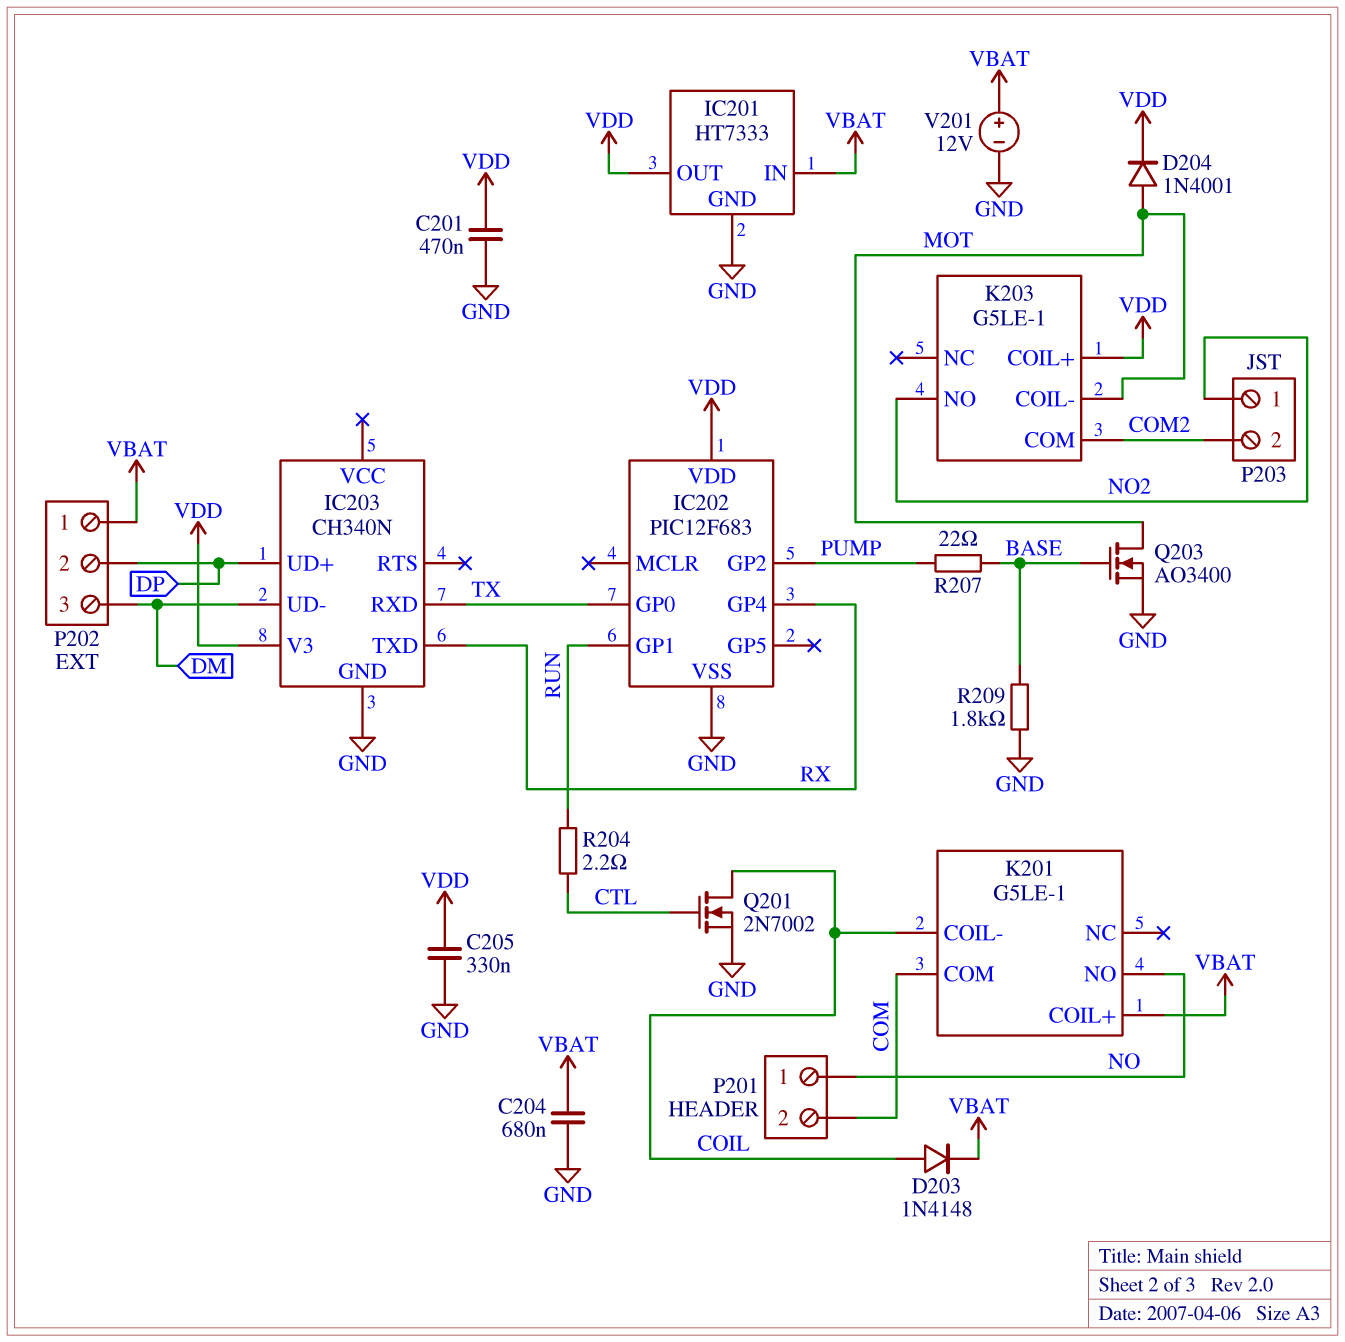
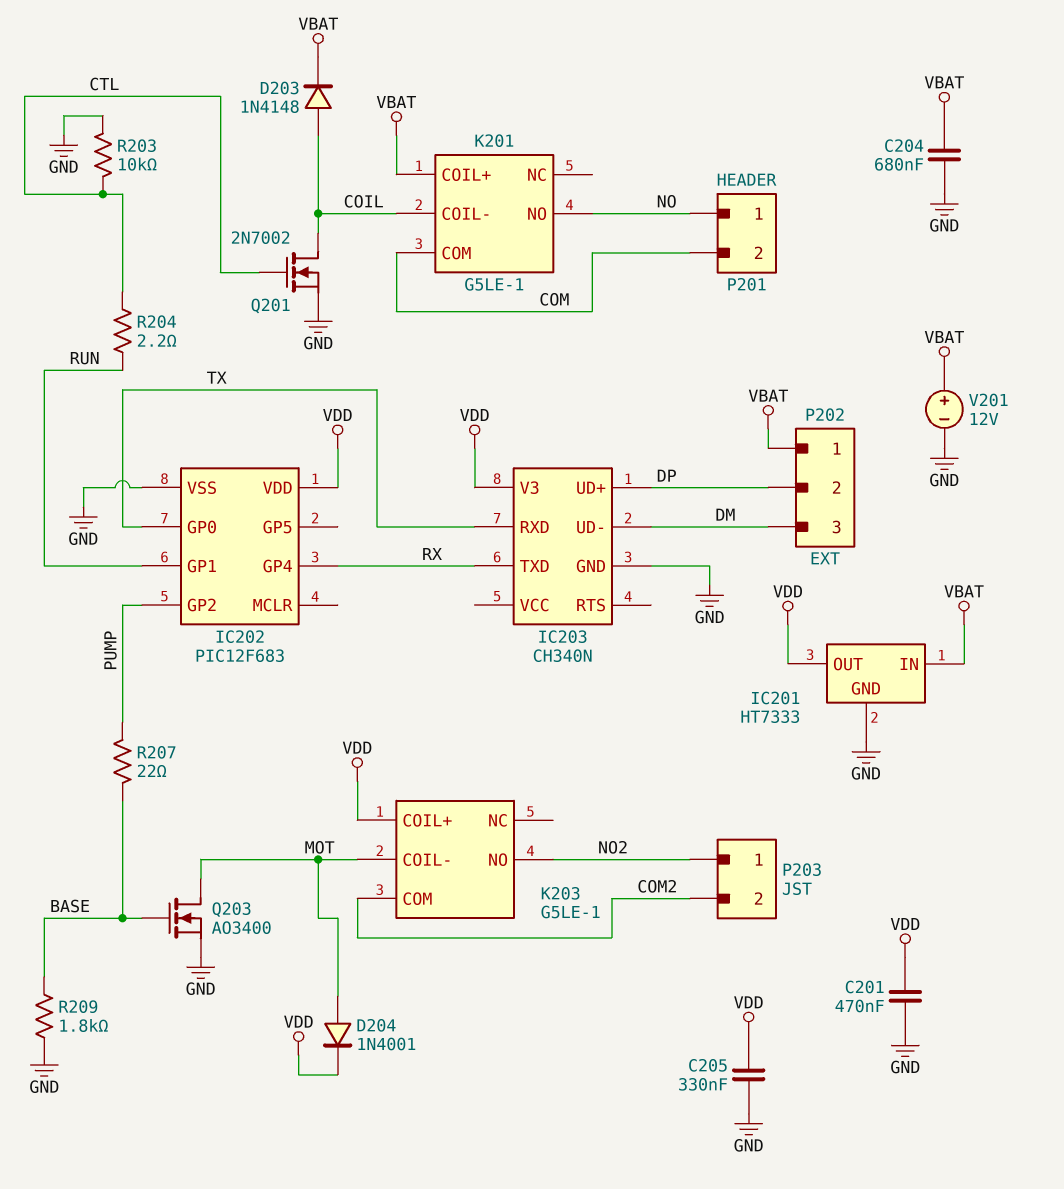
R203: none -> 10k (CTL, GND)

